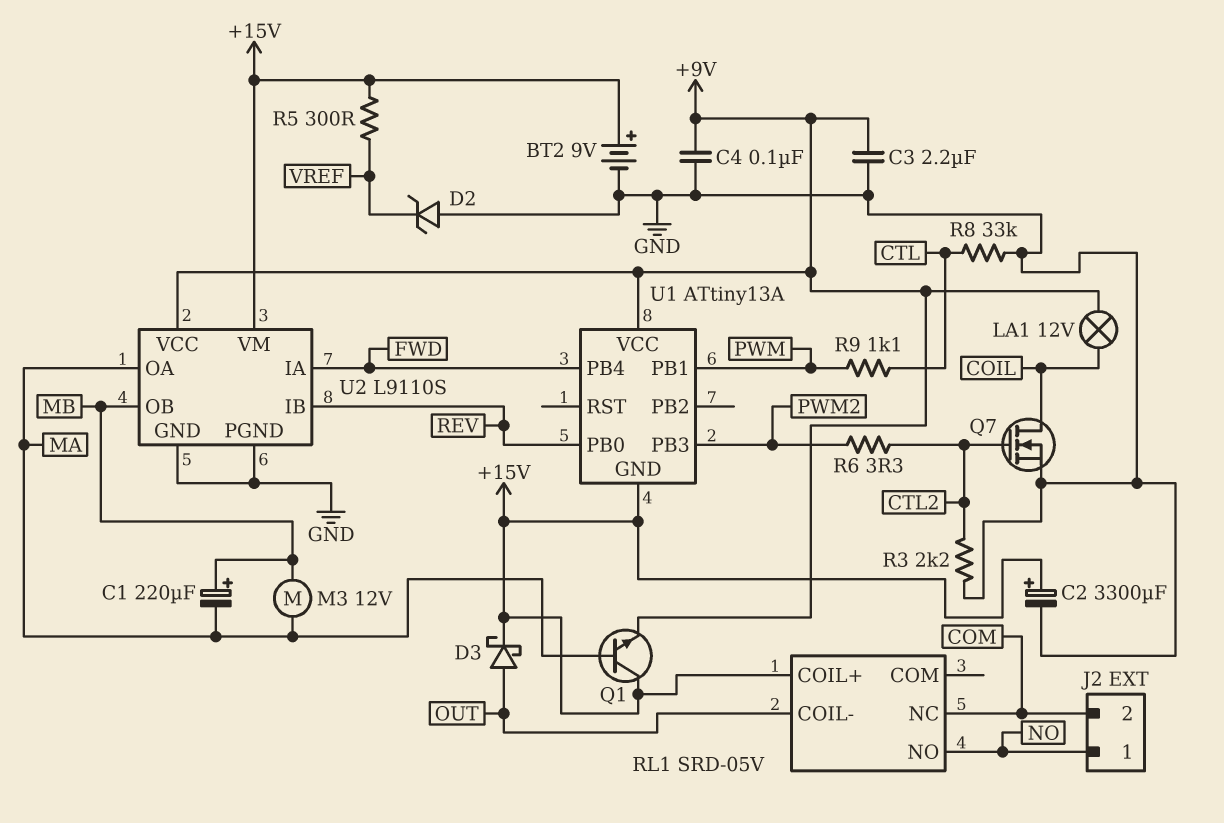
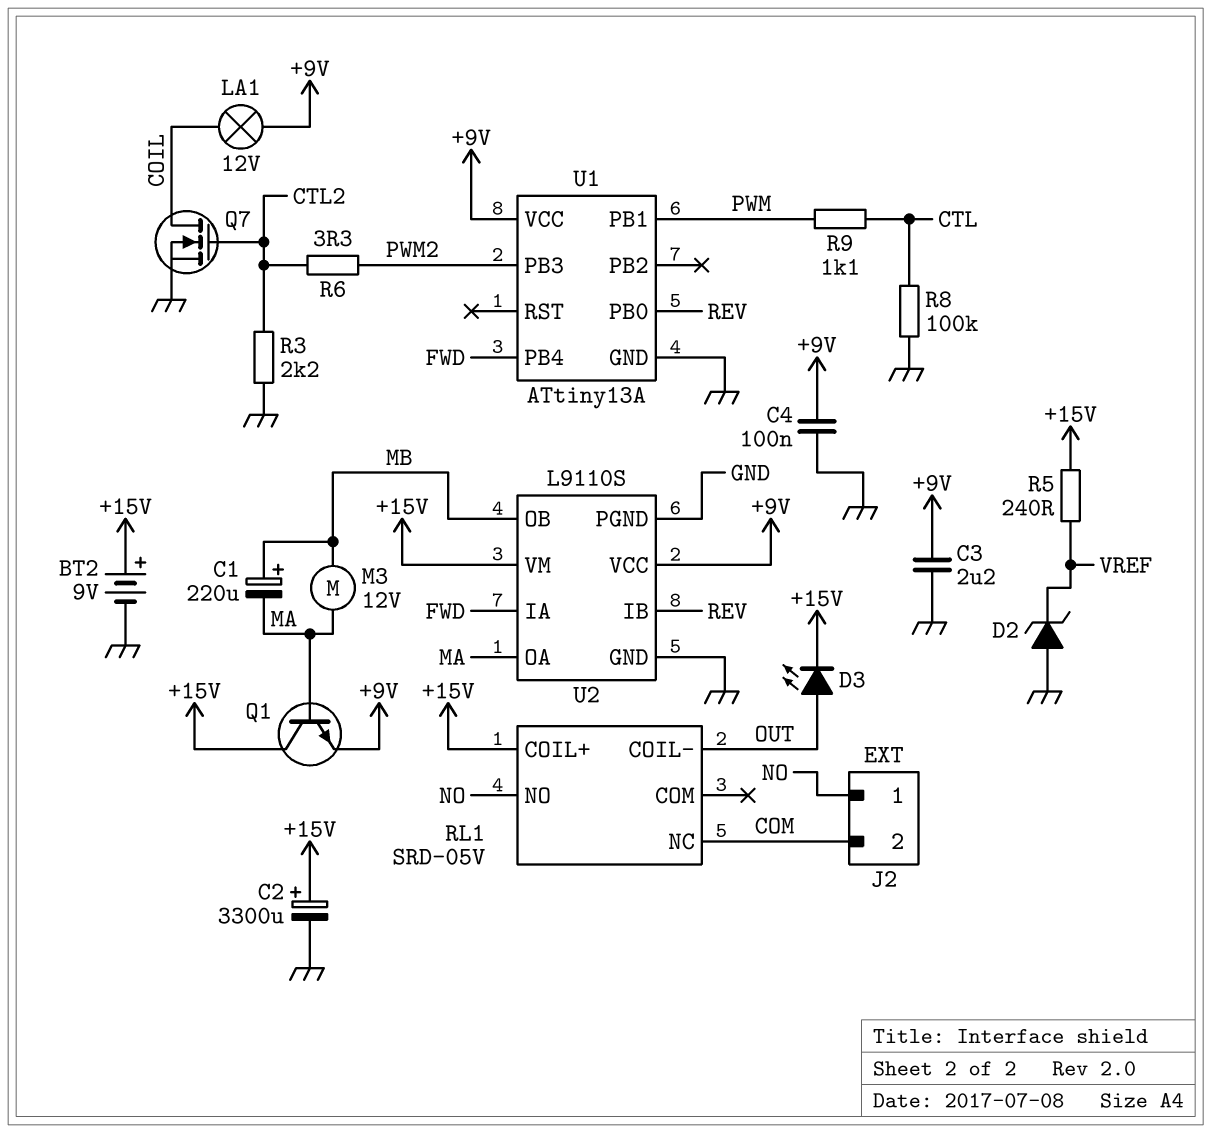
D3: schottky (A OUT, K +15V) -> LED (A OUT, K +15V)
R5: 300 (+15V, VREF) -> 240 (+15V, VREF)
R8: 33k (CTL, GND) -> 100k (CTL, GND)
U1 pin GND: +15V -> GND

